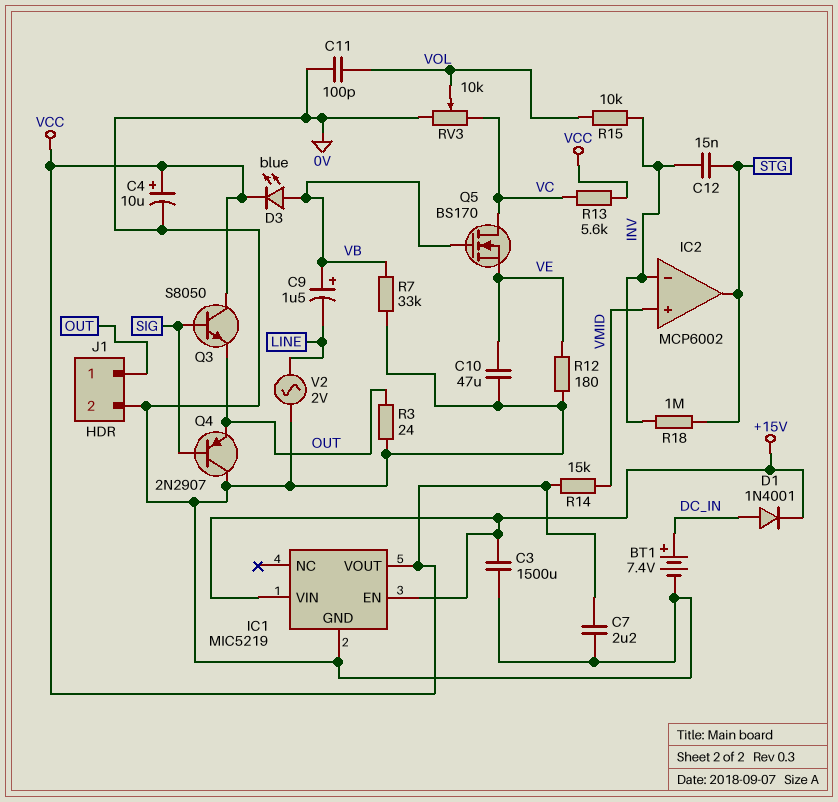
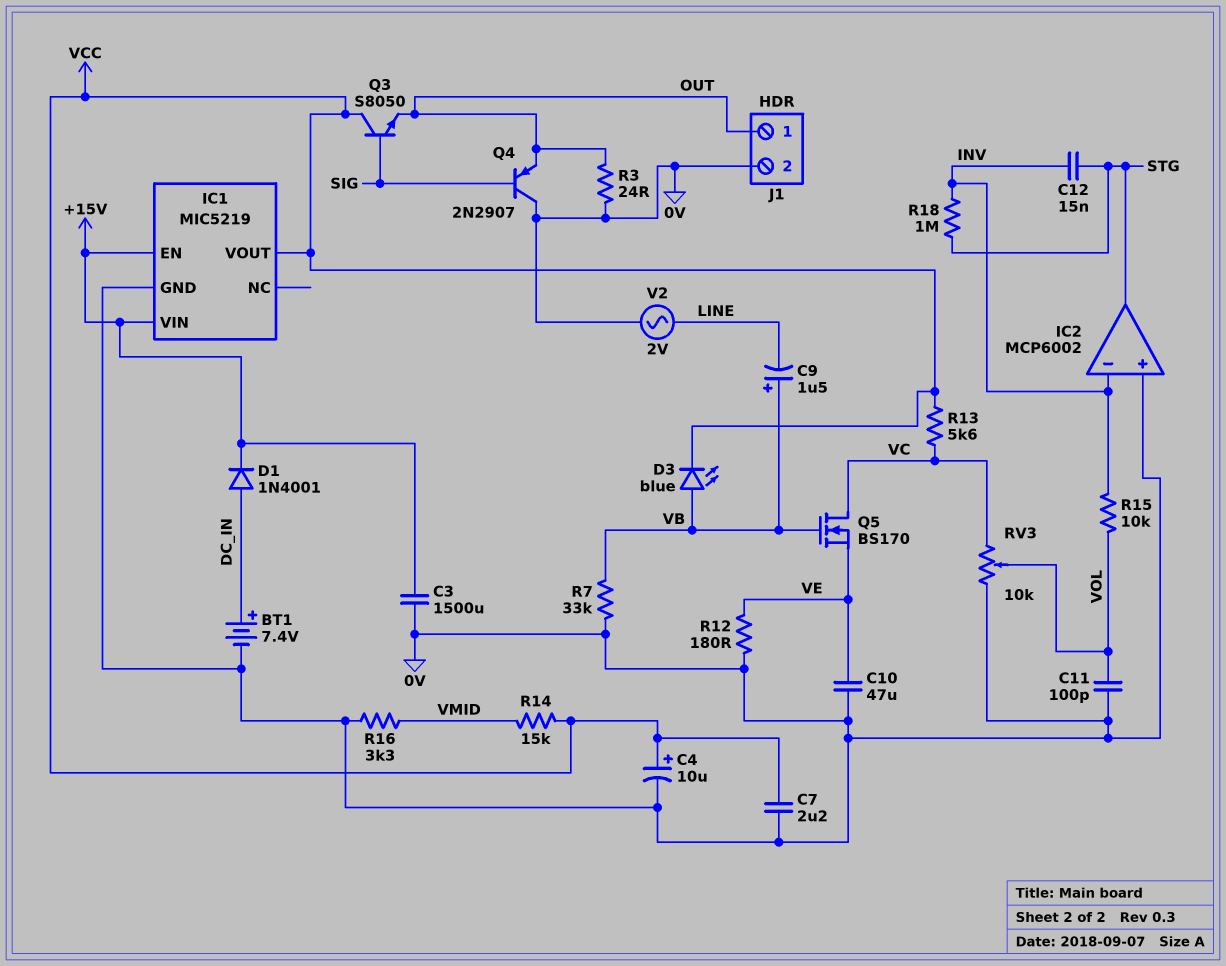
IC2 pin in+: VMID -> 0V
R16: none -> 3.3k (0V, VMID)

